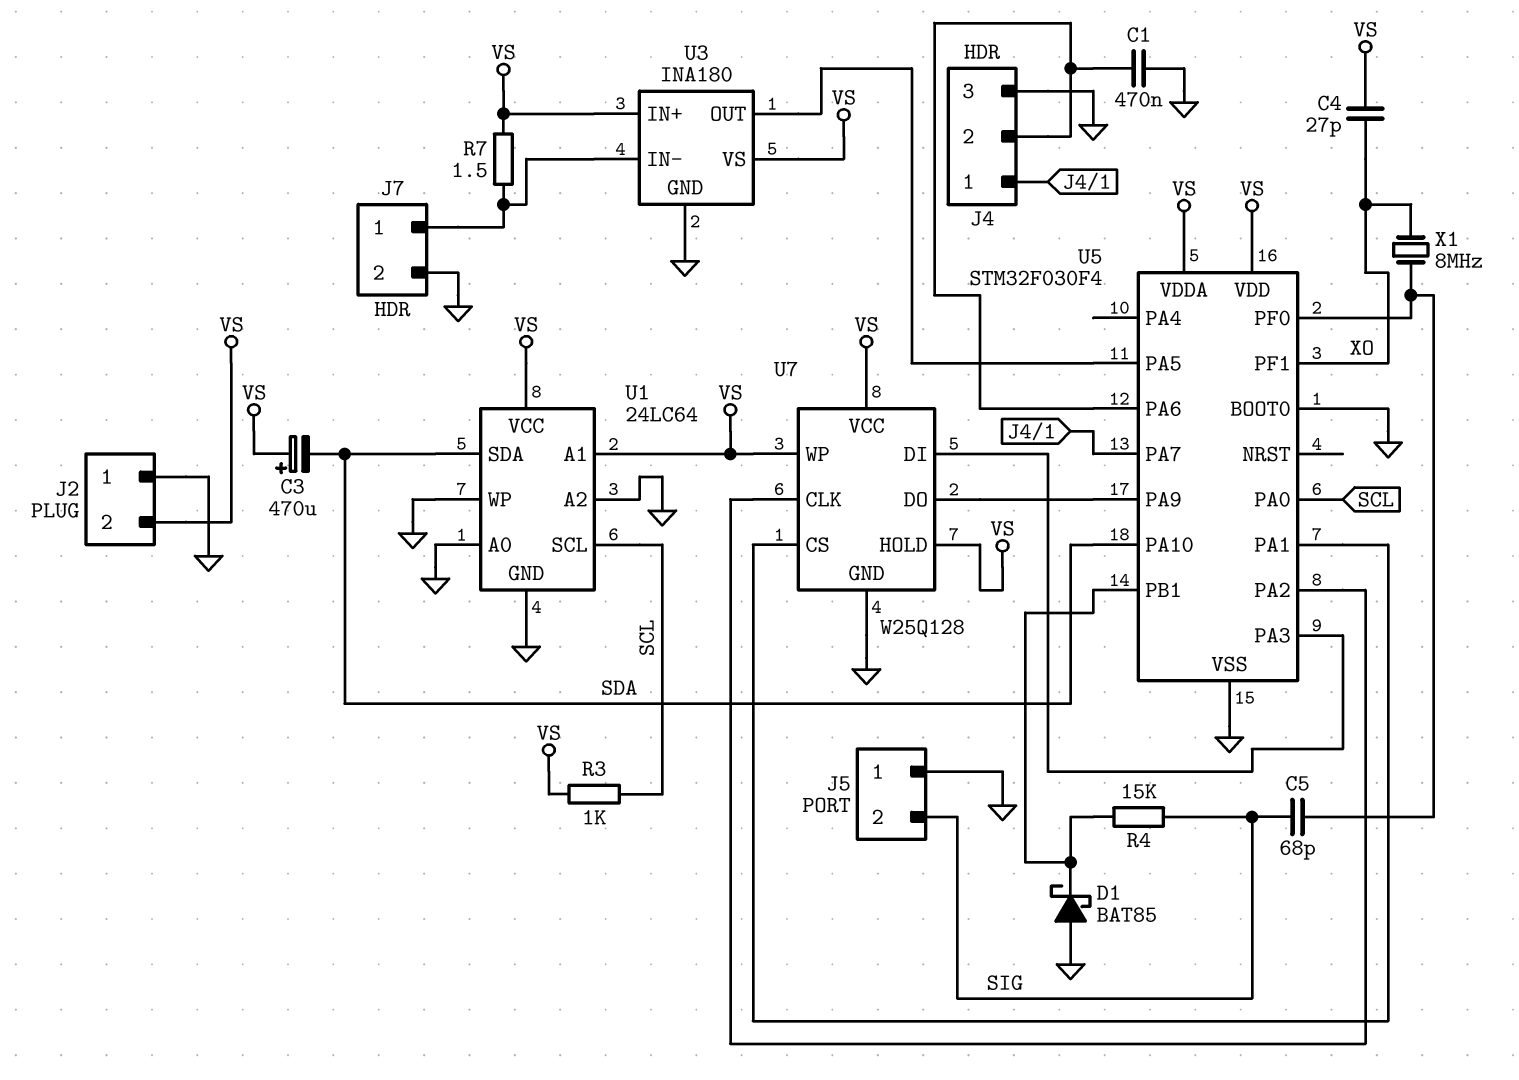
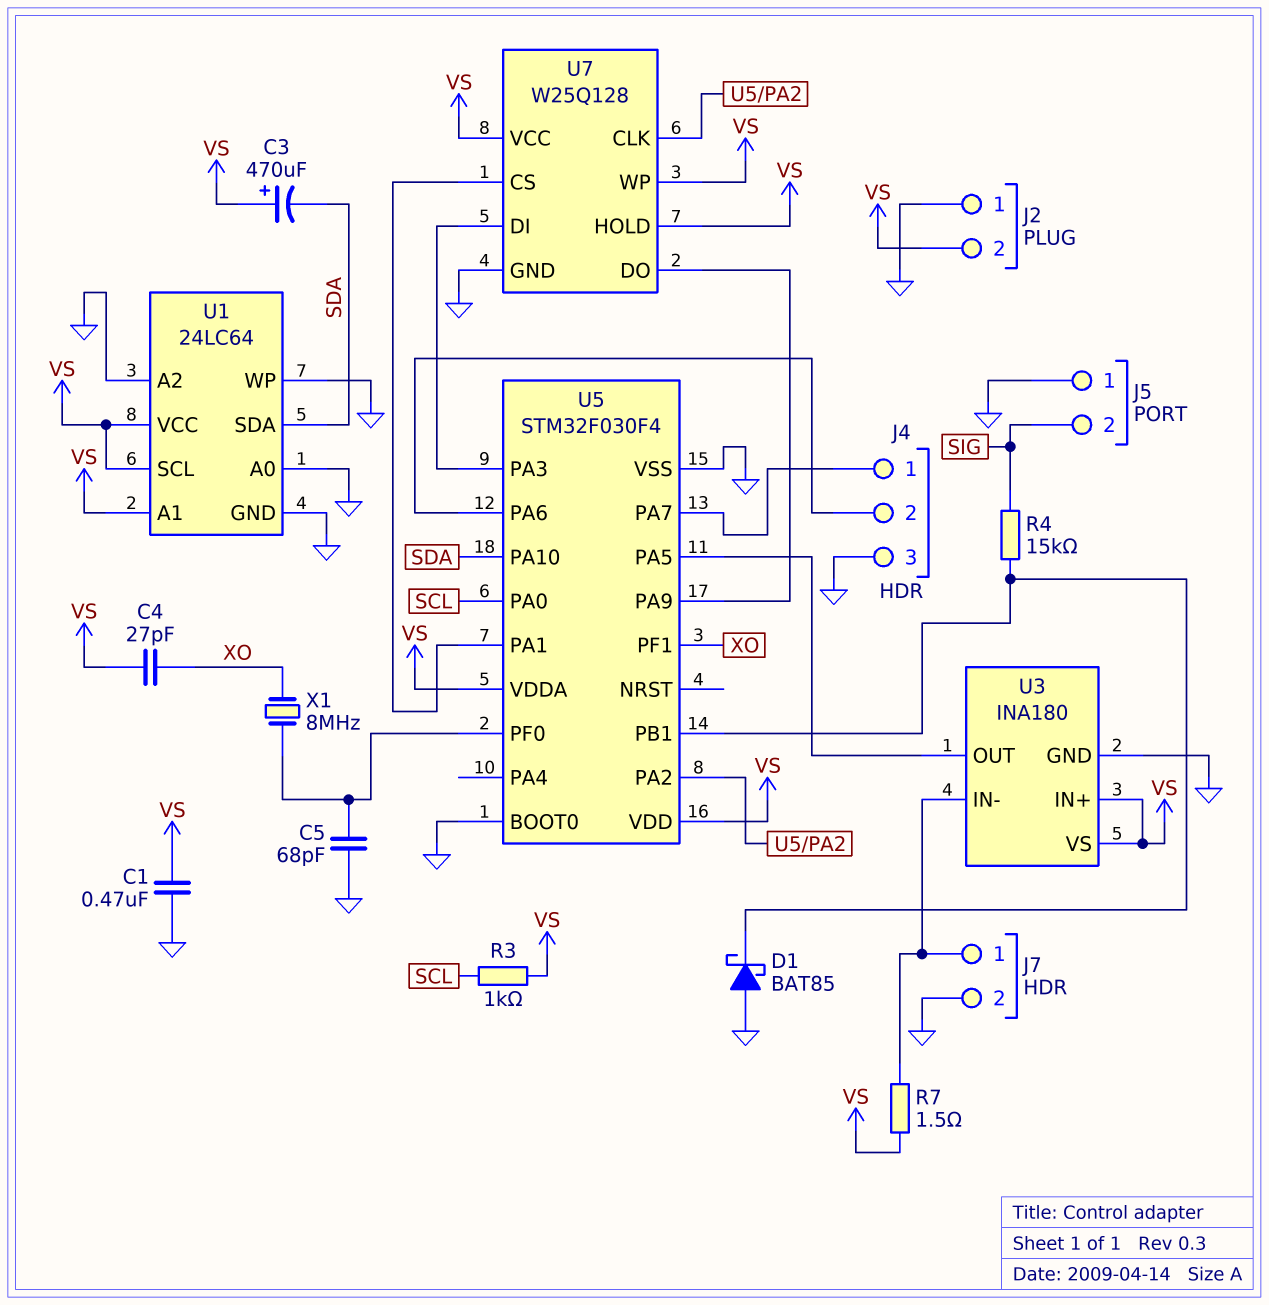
C1: 470nF (GND, J4/2) -> 470nF (GND, VS)
C5: 68pF (SIG, U5/PF0) -> 68pF (GND, U5/PF0)
U1 pin SCL: SCL -> VS

